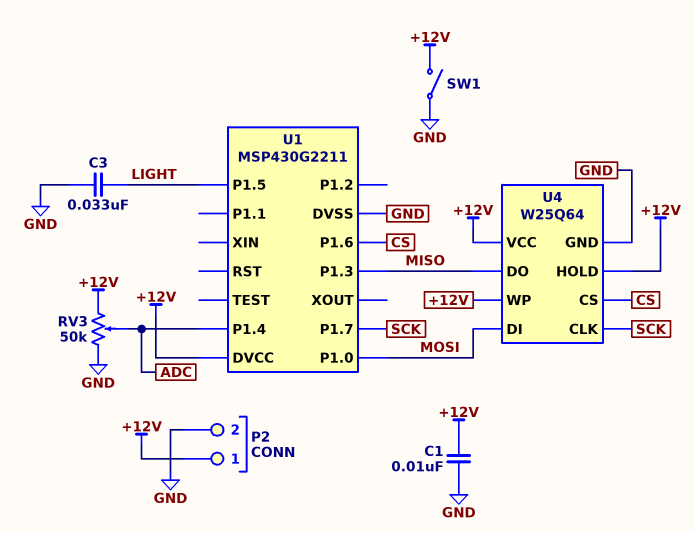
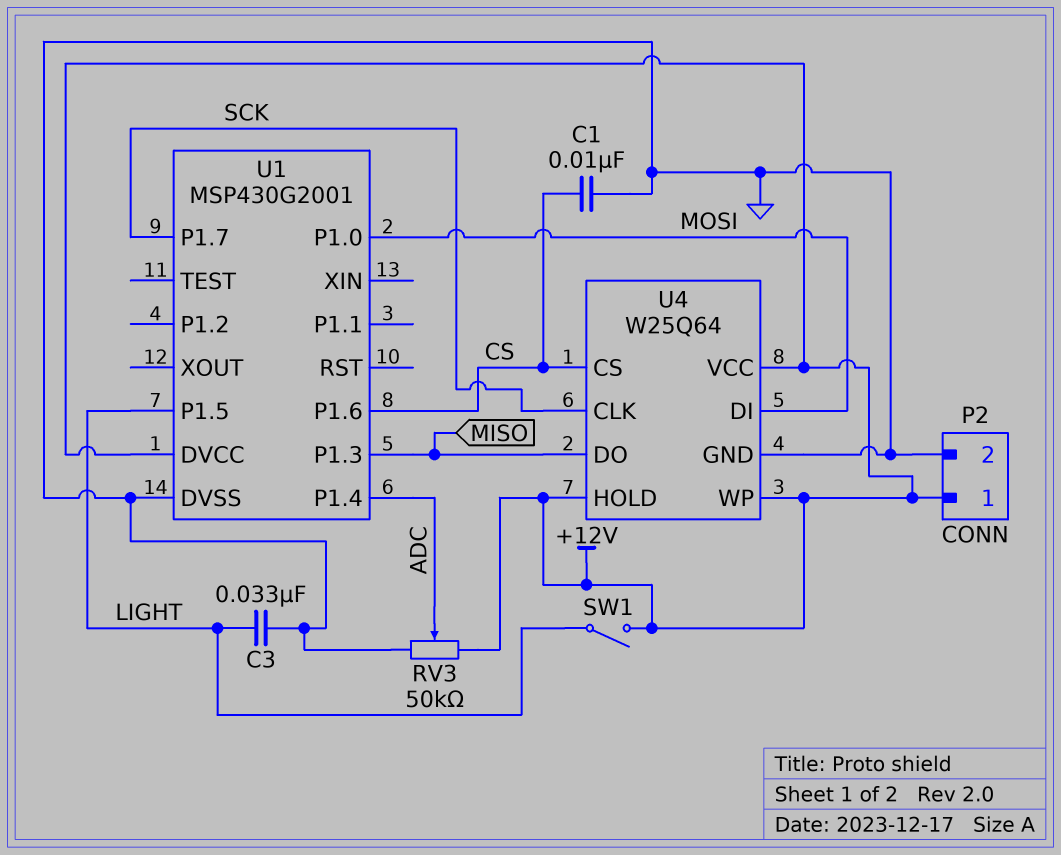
C1: 10nF (+12V, GND) -> 10nF (CS, GND)
SW1: switch (+12V, GND) -> switch (+12V, LIGHT)
U1: MSP430G2211 -> MSP430G2001

